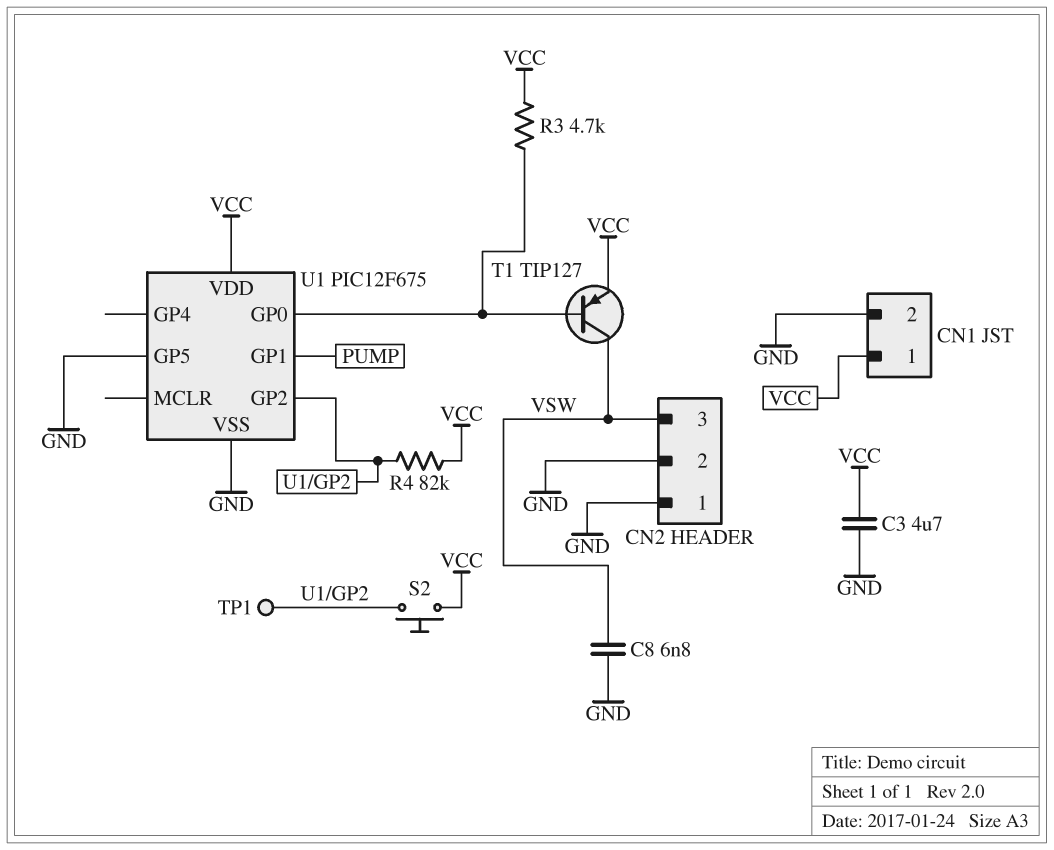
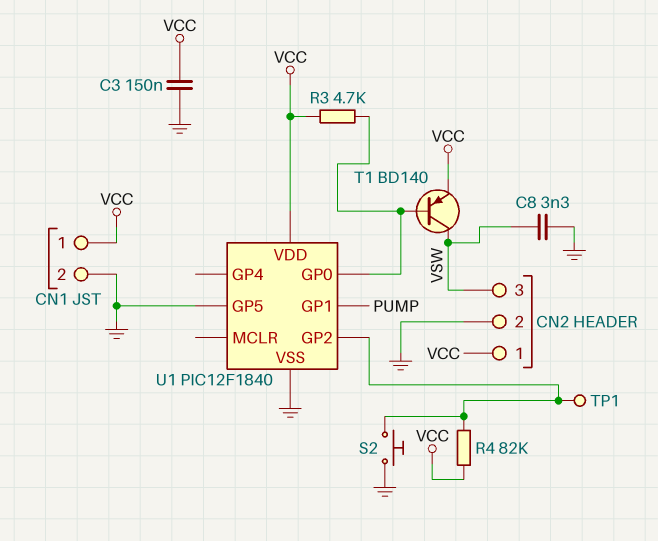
C3: 4.7uF (GND, VCC) -> 150nF (GND, VCC)
C8: 6.8nF (GND, VSW) -> 3.3nF (GND, VSW)
CN2 pin 1: GND -> VCC
S2: button (U1/GP2, VCC) -> button (GND, U1/GP2)
T1: PNP TIP127 (B U1/GP0, C VSW, E VCC) -> PNP BD140 (B U1/GP0, C VSW, E VCC)
U1: PIC12F675 -> PIC12F1840

